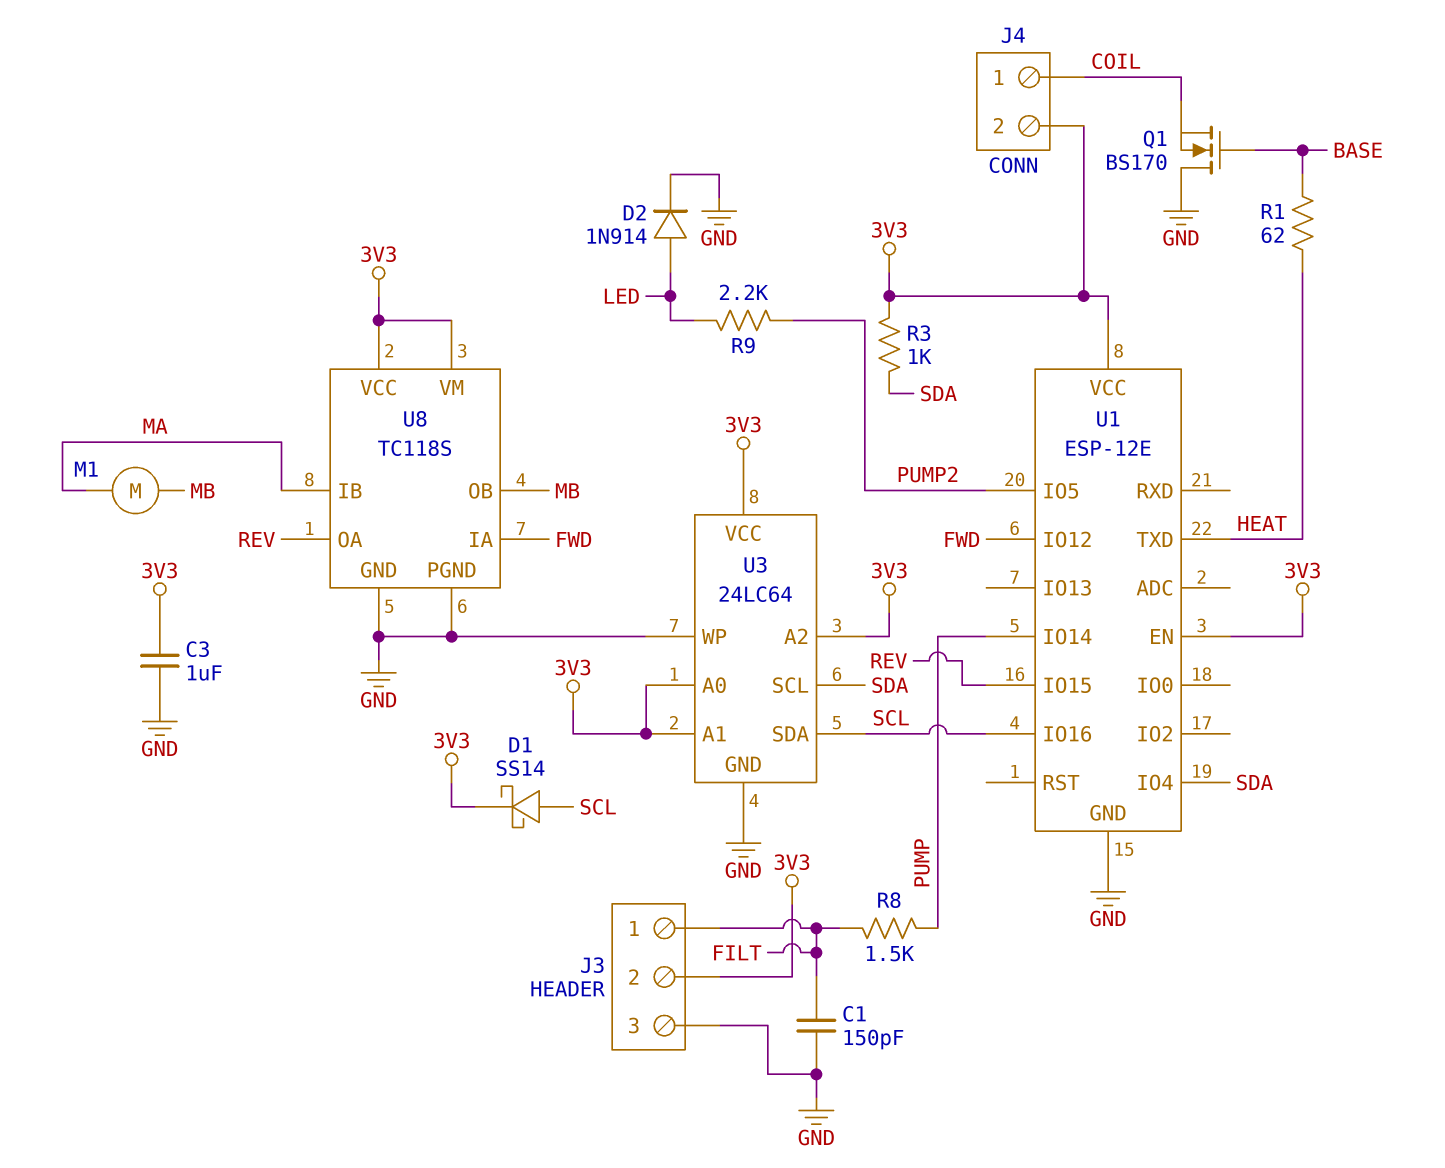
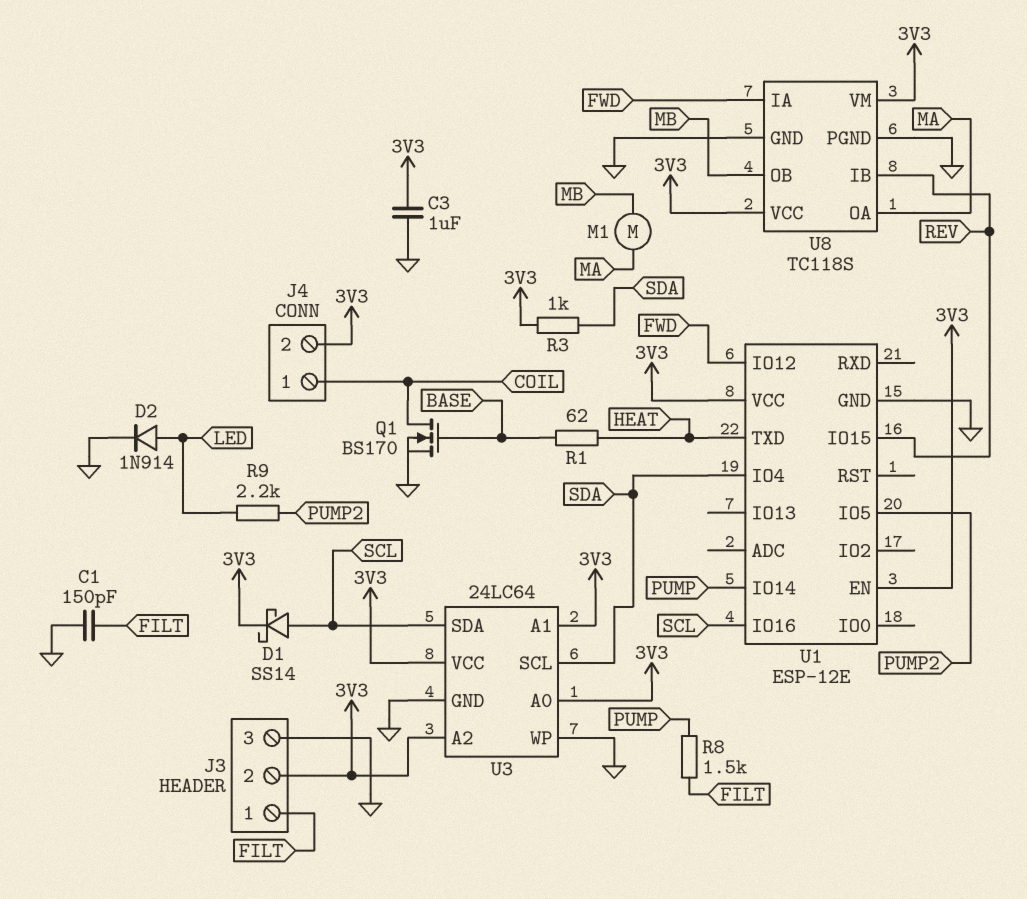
Q1: NMOS BS170 (G BASE, D GND, S COIL) -> NMOS BS170 (G BASE, D COIL, S GND)
U8 pin IB: MA -> REV
U8 pin OA: REV -> MA

